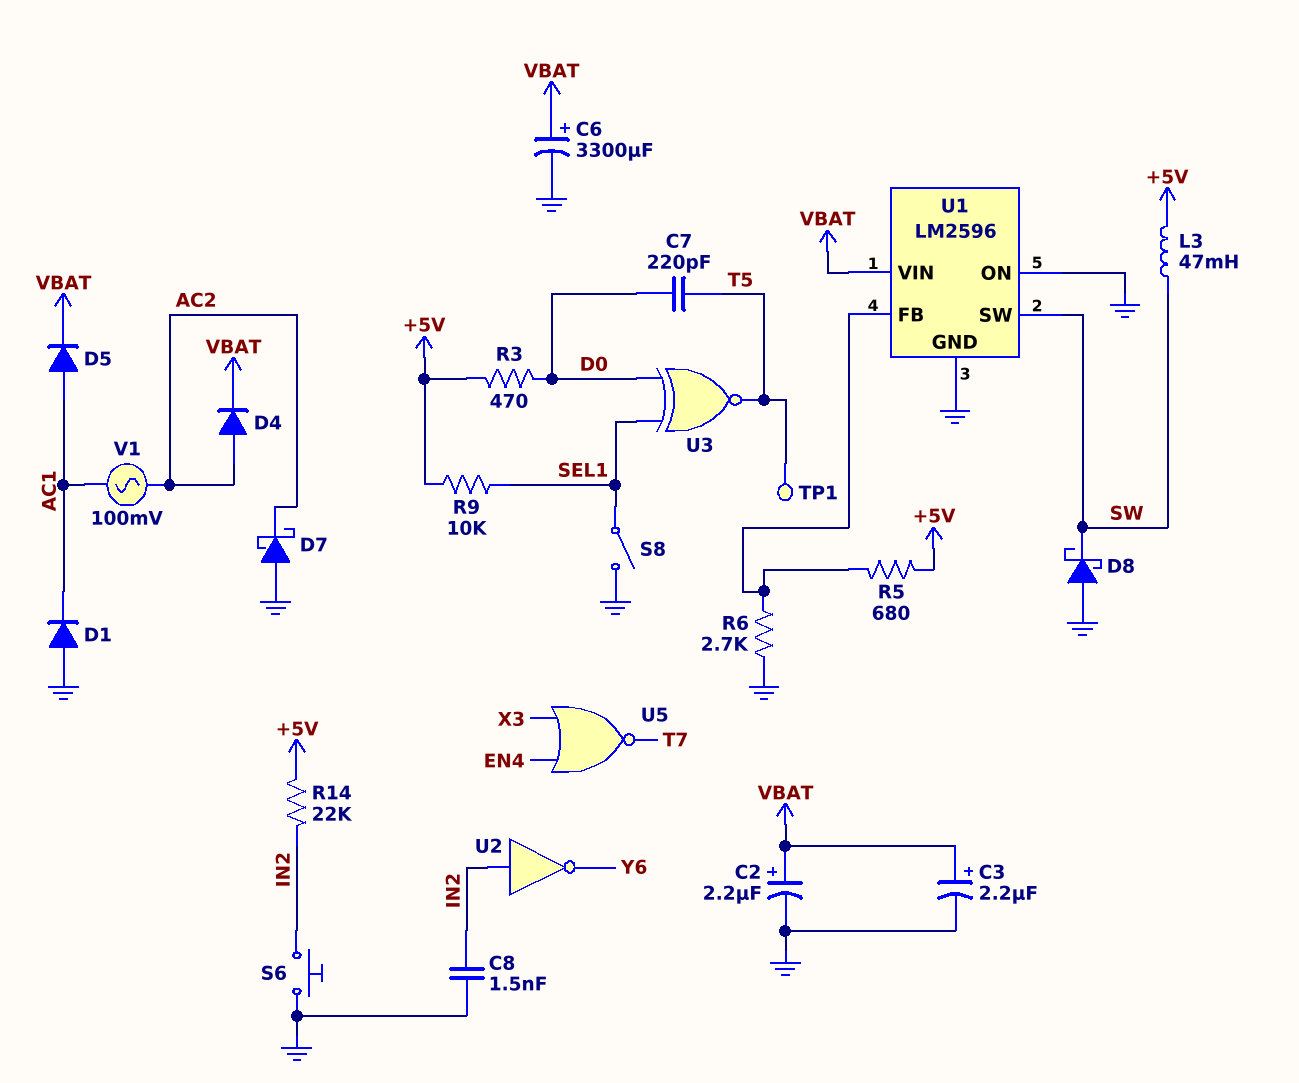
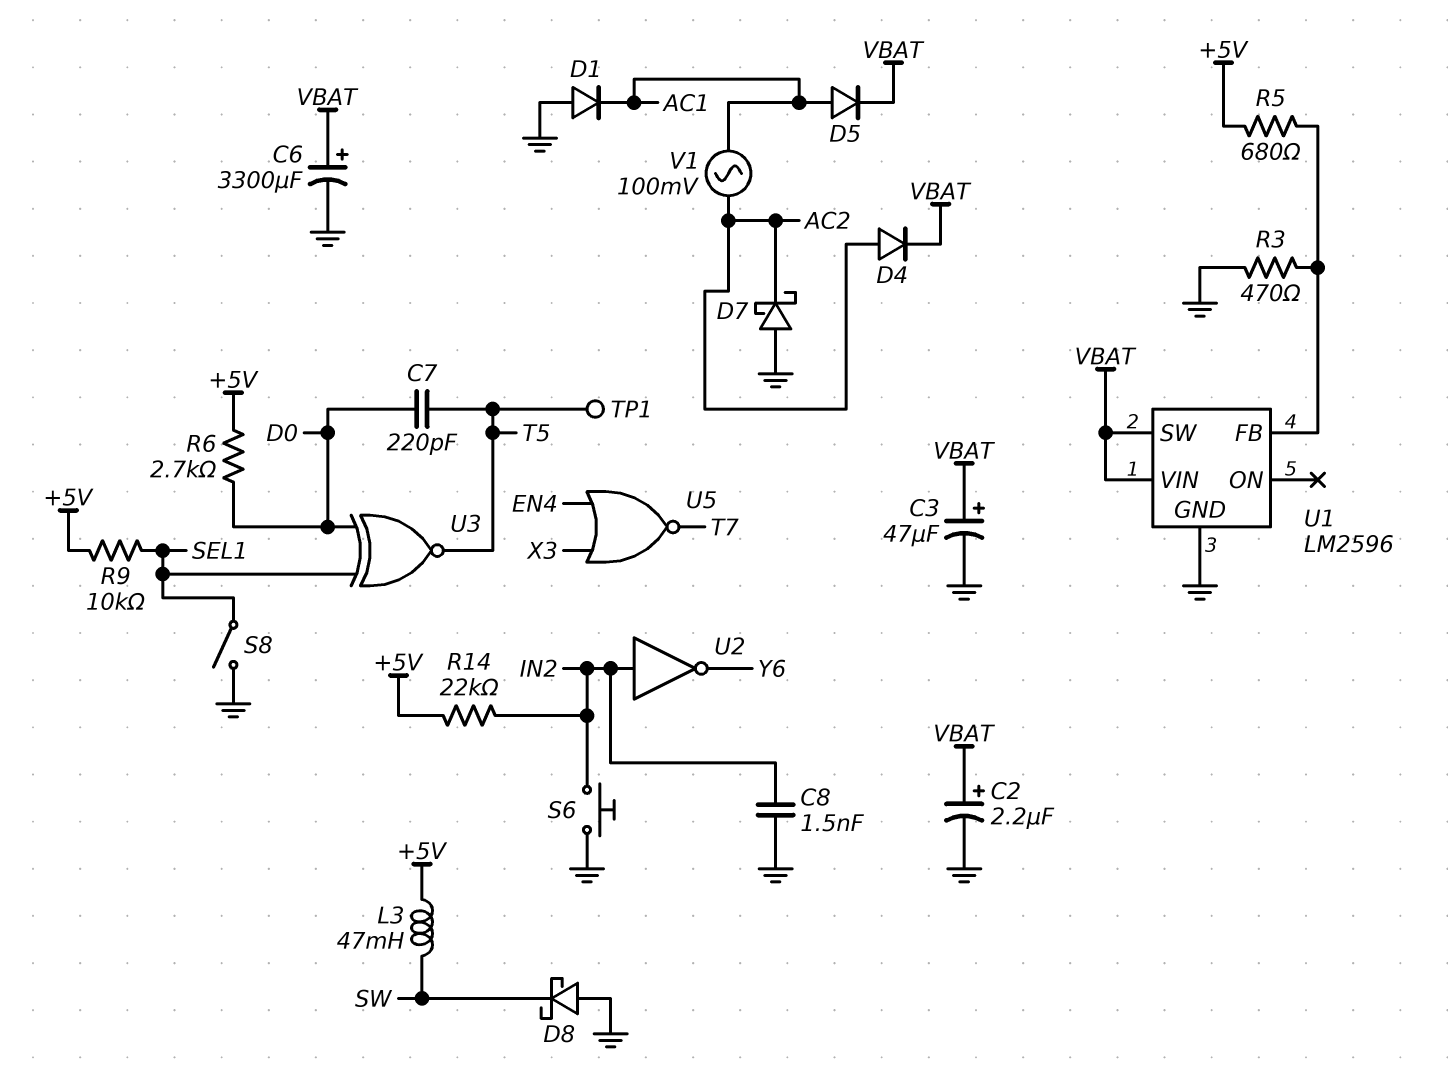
C3: 2.2uF (plus VBAT, minus GND) -> 47uF (plus VBAT, minus GND)
R3: 470 (+5V, D0) -> 470 (GND, U1/FB)
R6: 2.7k (GND, U1/FB) -> 2.7k (+5V, D0)
U1 pin ON: GND -> none
U1 pin SW: SW -> VBAT

